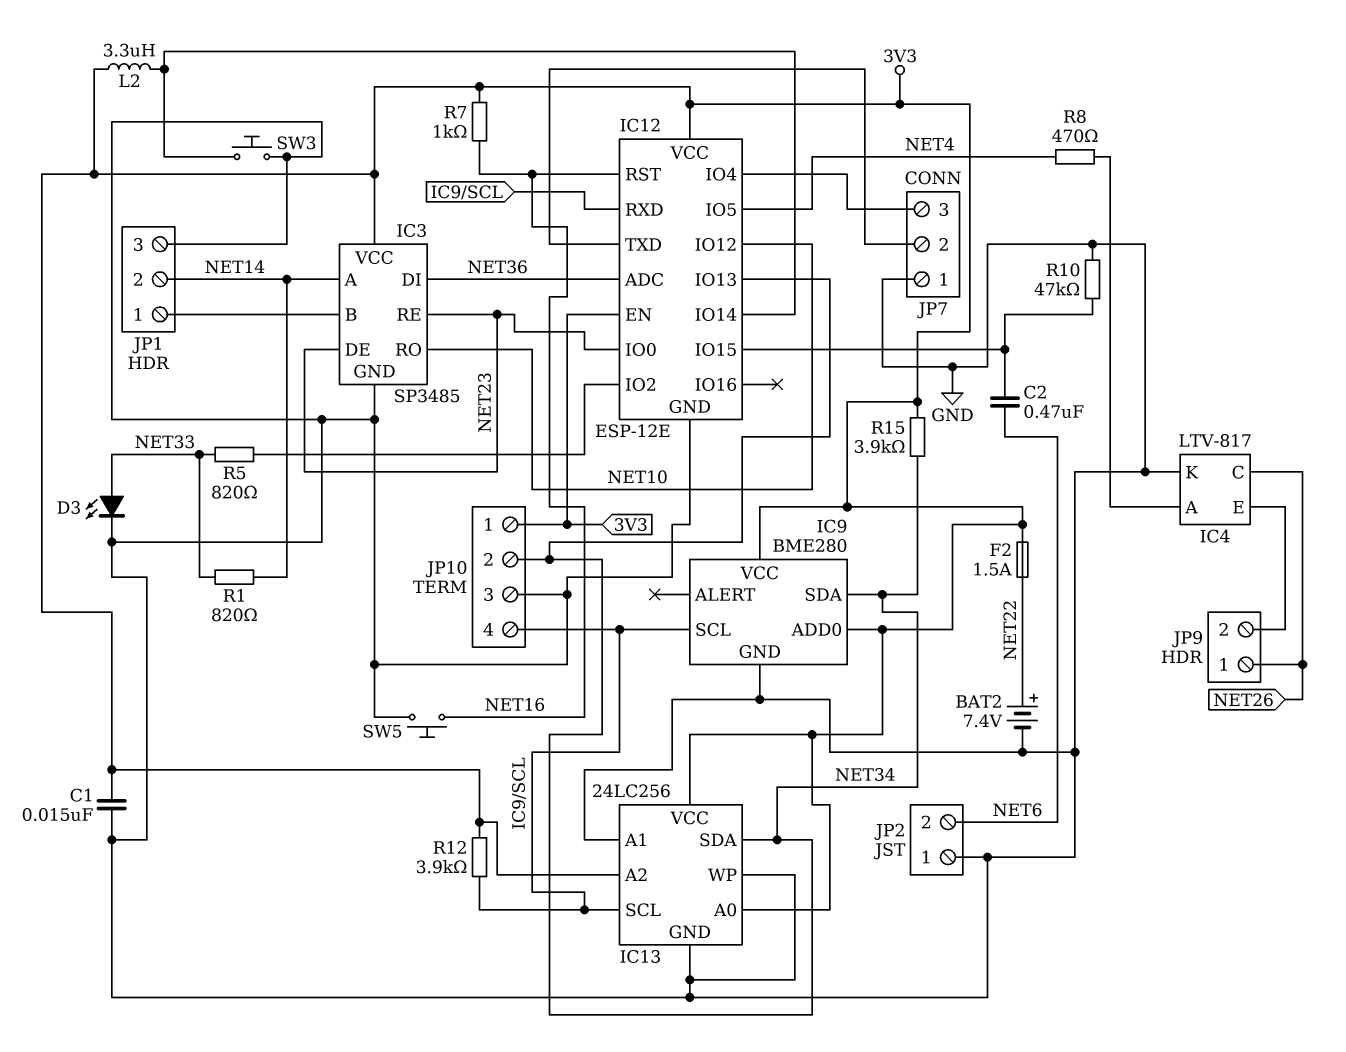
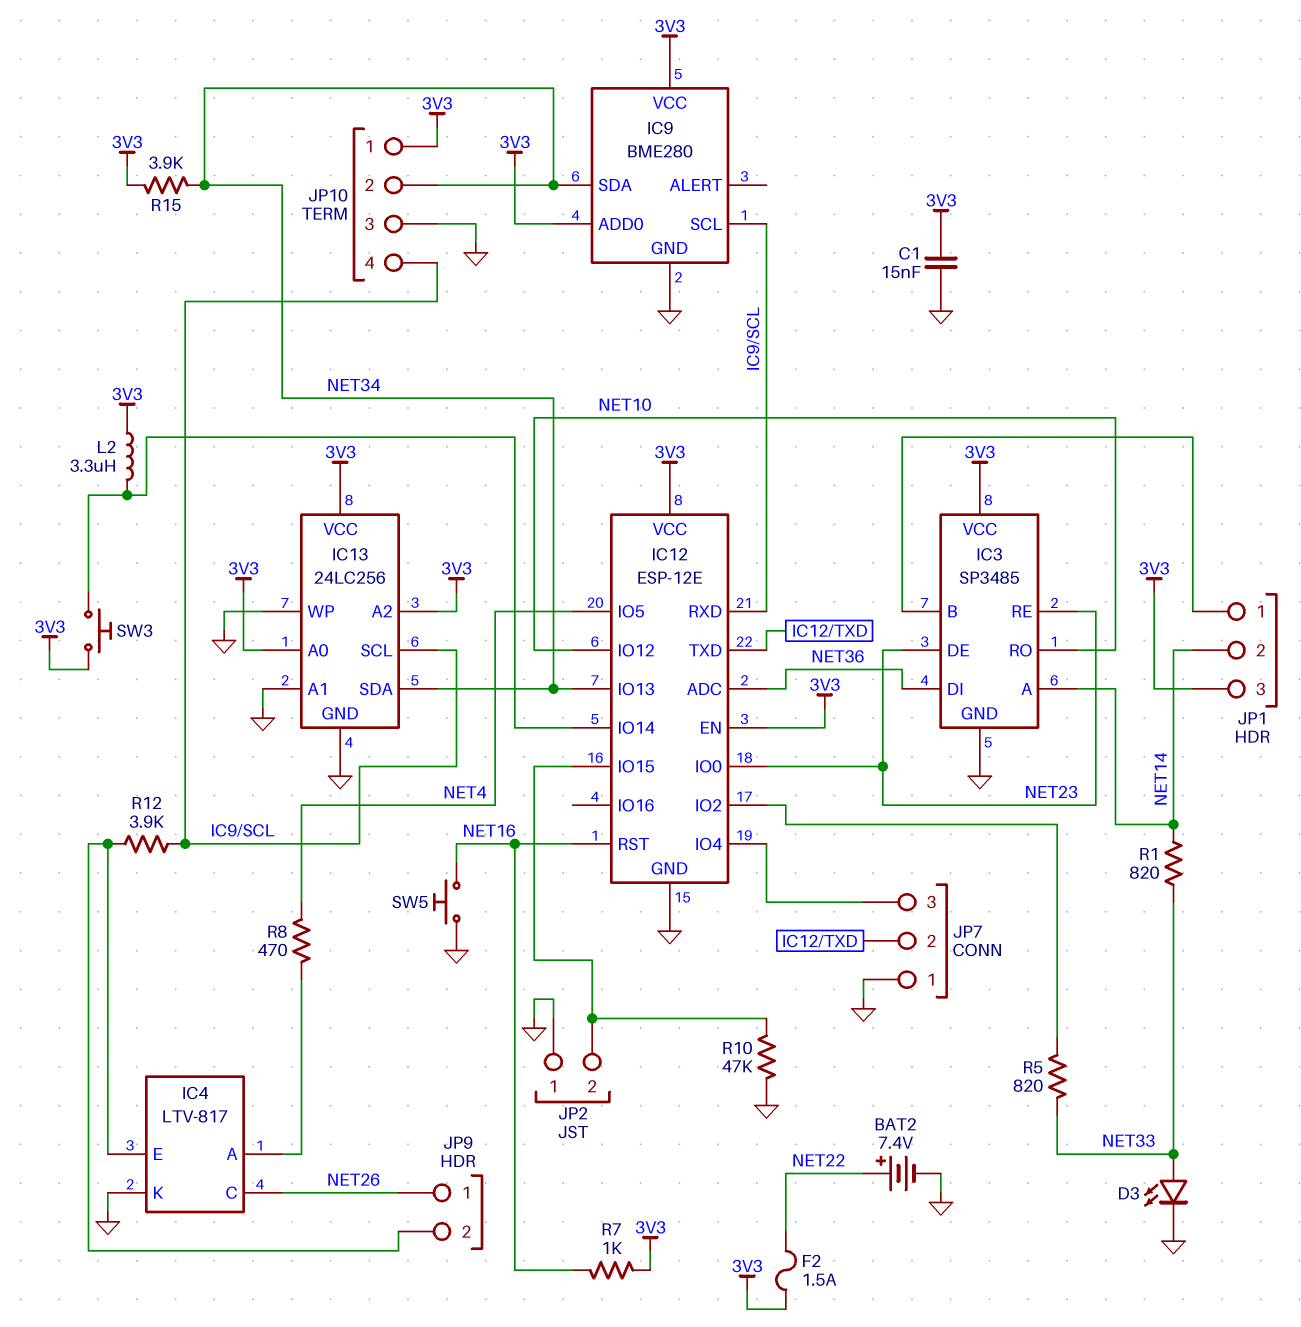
C2: 470nF (IC12/IO15, NET6) -> none
JP1 pin 3: GND -> 3V3
JP2 pin 2: NET6 -> IC12/IO15
R12: 3.9k (3V3, IC9/SCL) -> 3.9k (IC4/E, IC9/SCL)
SW3: button (GND, IC12/IO14) -> button (3V3, IC12/IO14)

